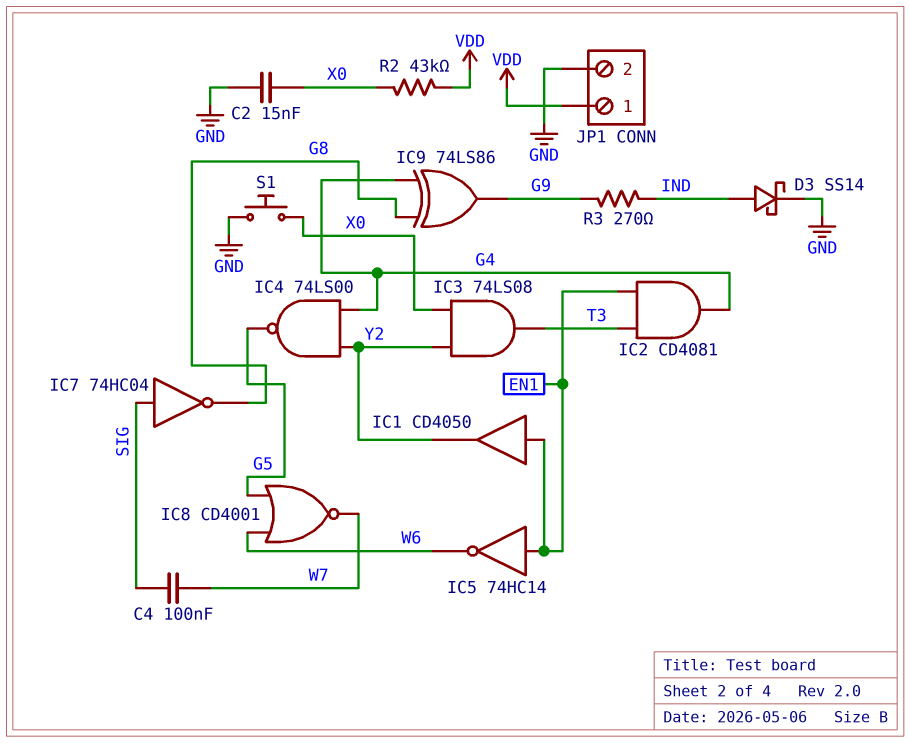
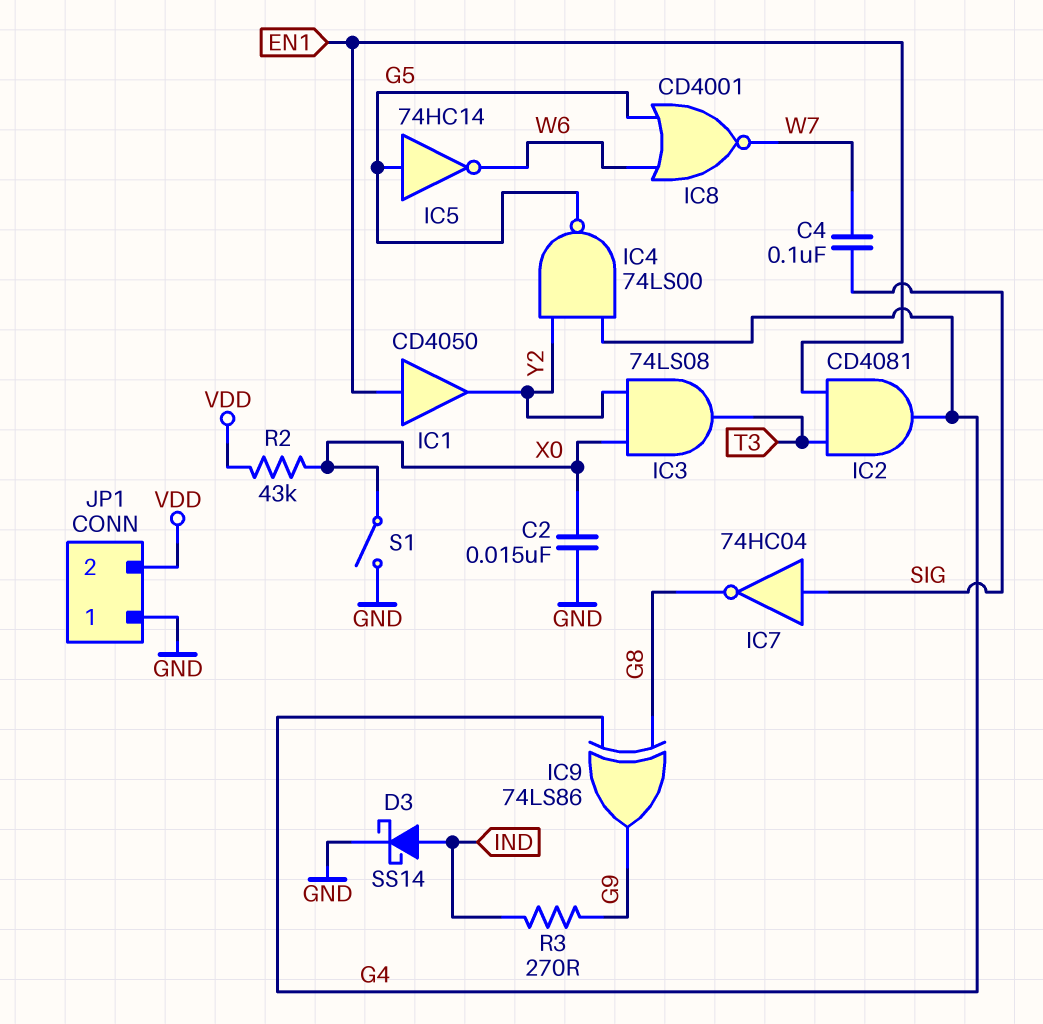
IC5: NOT 74HC14 (in EN1, out W6) -> NOT 74HC14 (in G5, out W6)
JP1 pin 1: VDD -> GND
JP1 pin 2: GND -> VDD
S1: button (GND, X0) -> switch (GND, X0)

